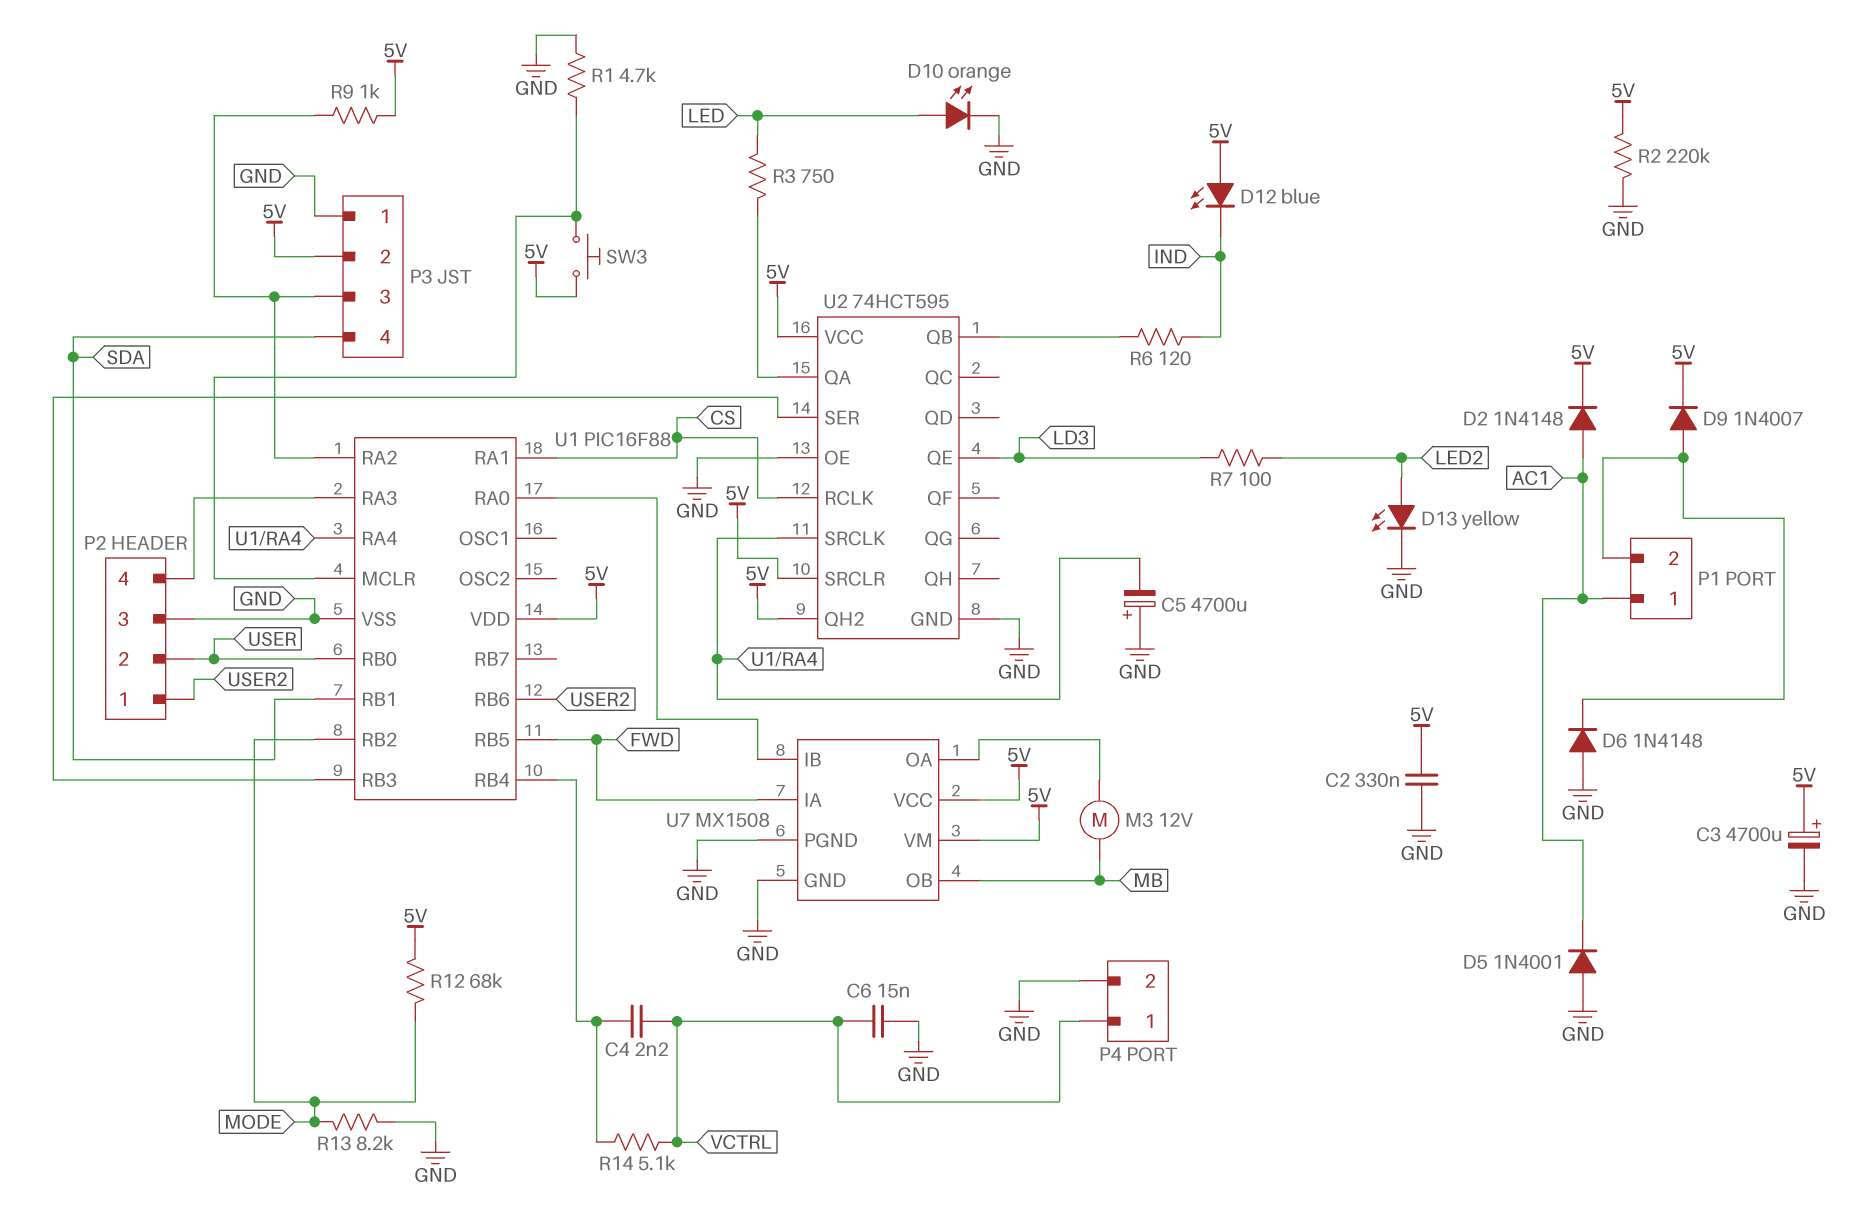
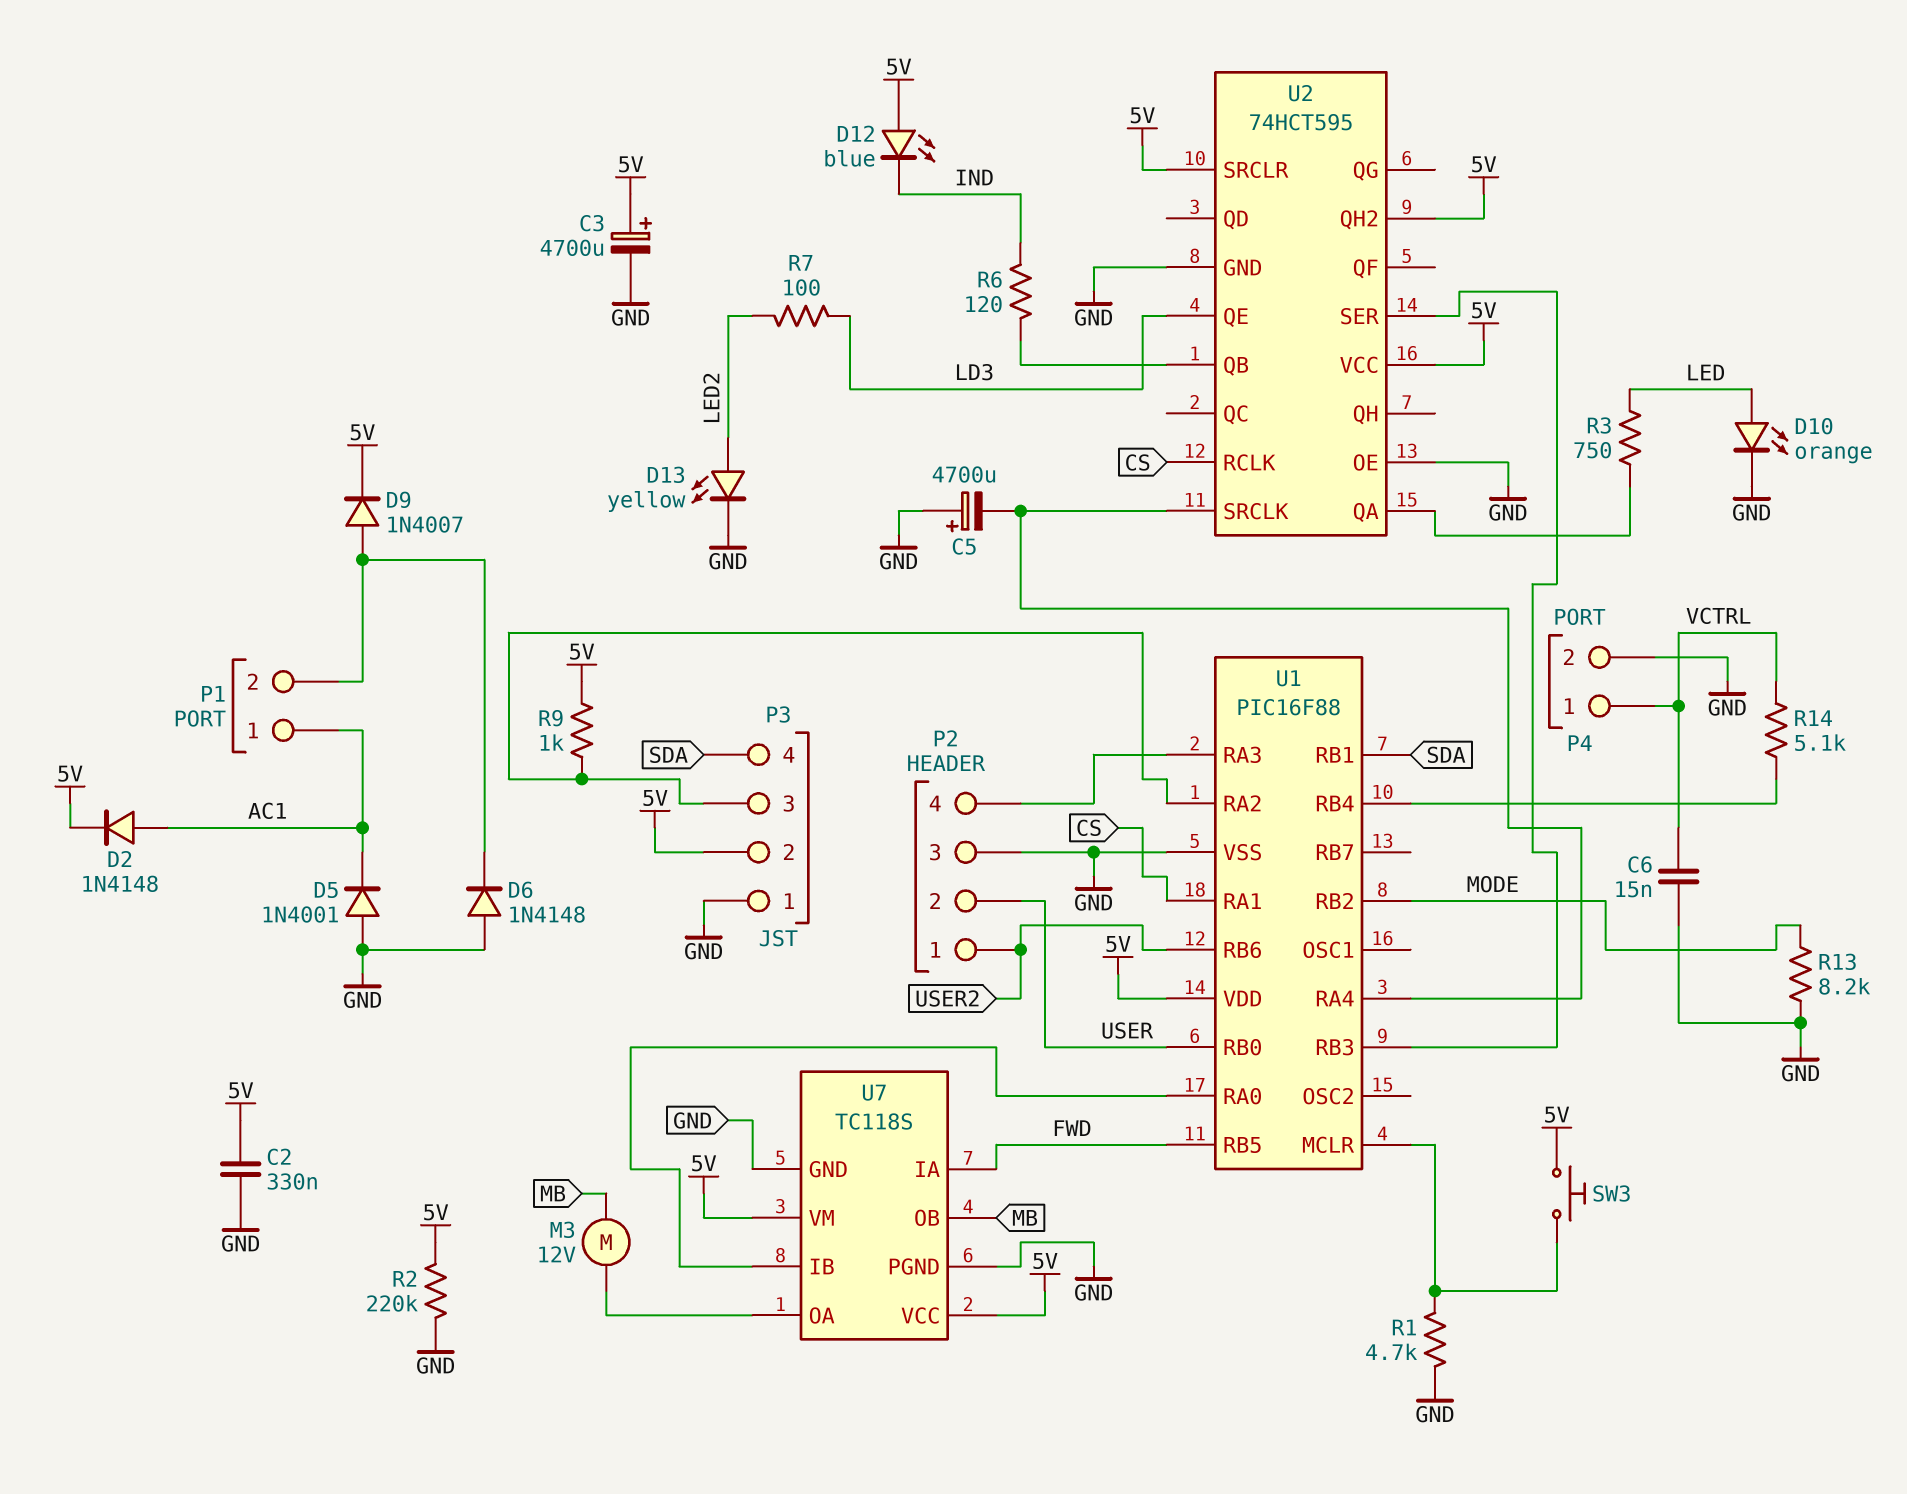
C4: 2.2nF (U1/RB4, VCTRL) -> none
R12: 68k (5V, MODE) -> none
U7: MX1508 -> TC118S

